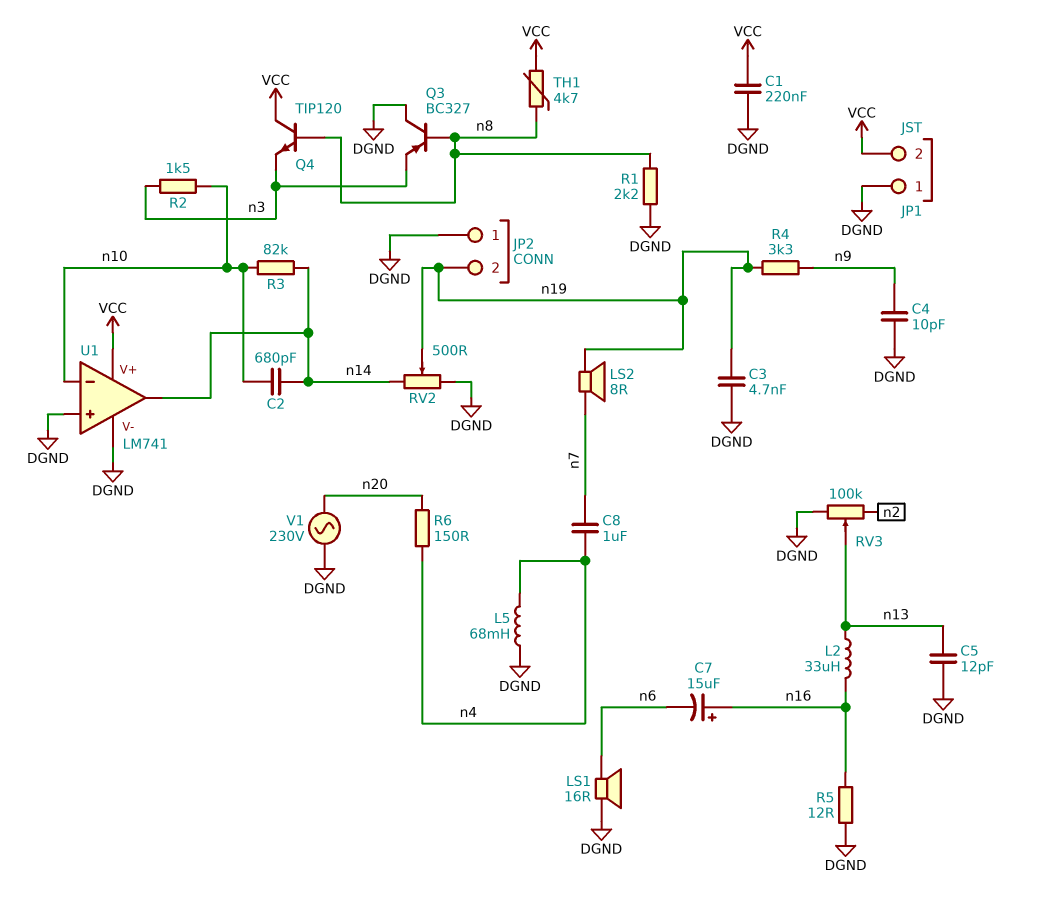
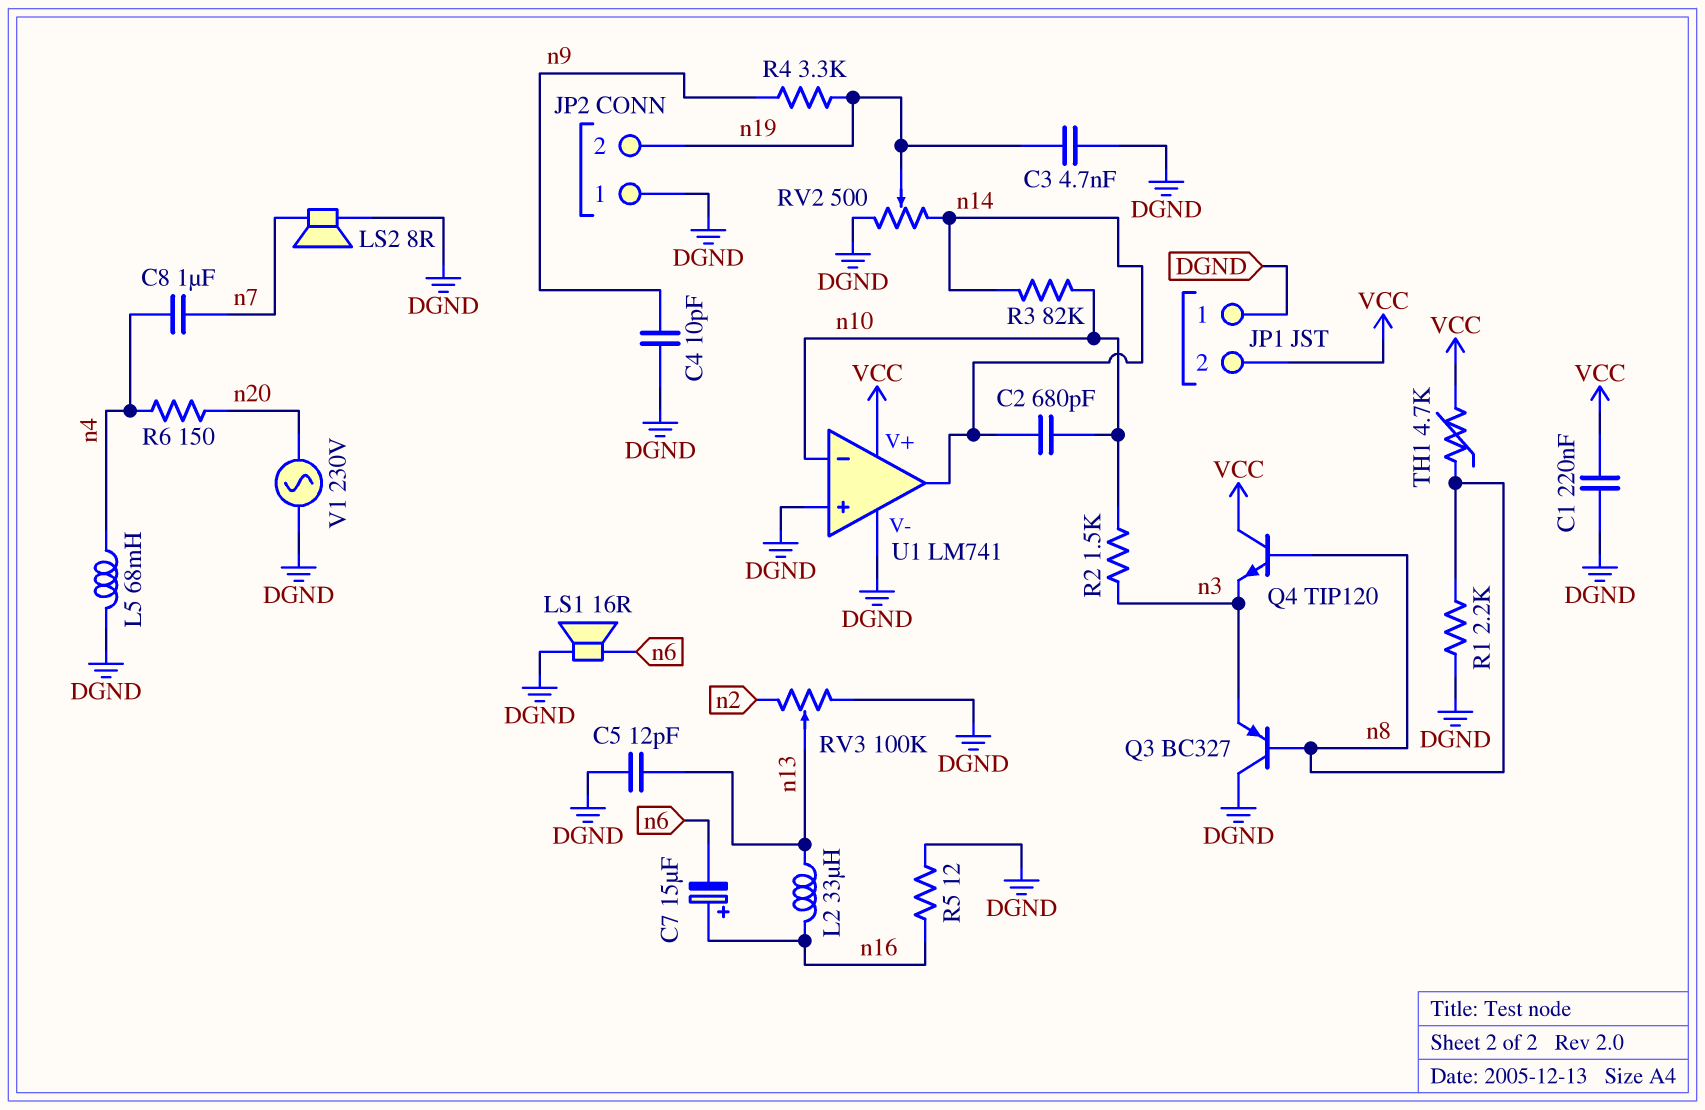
LS2: speaker 8R (n7, n19) -> speaker 8R (DGND, n7)

